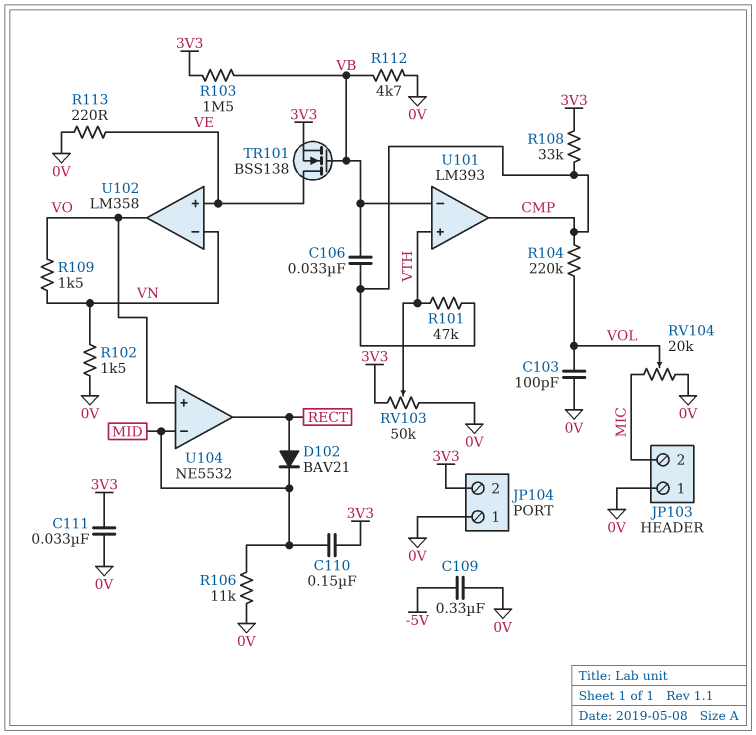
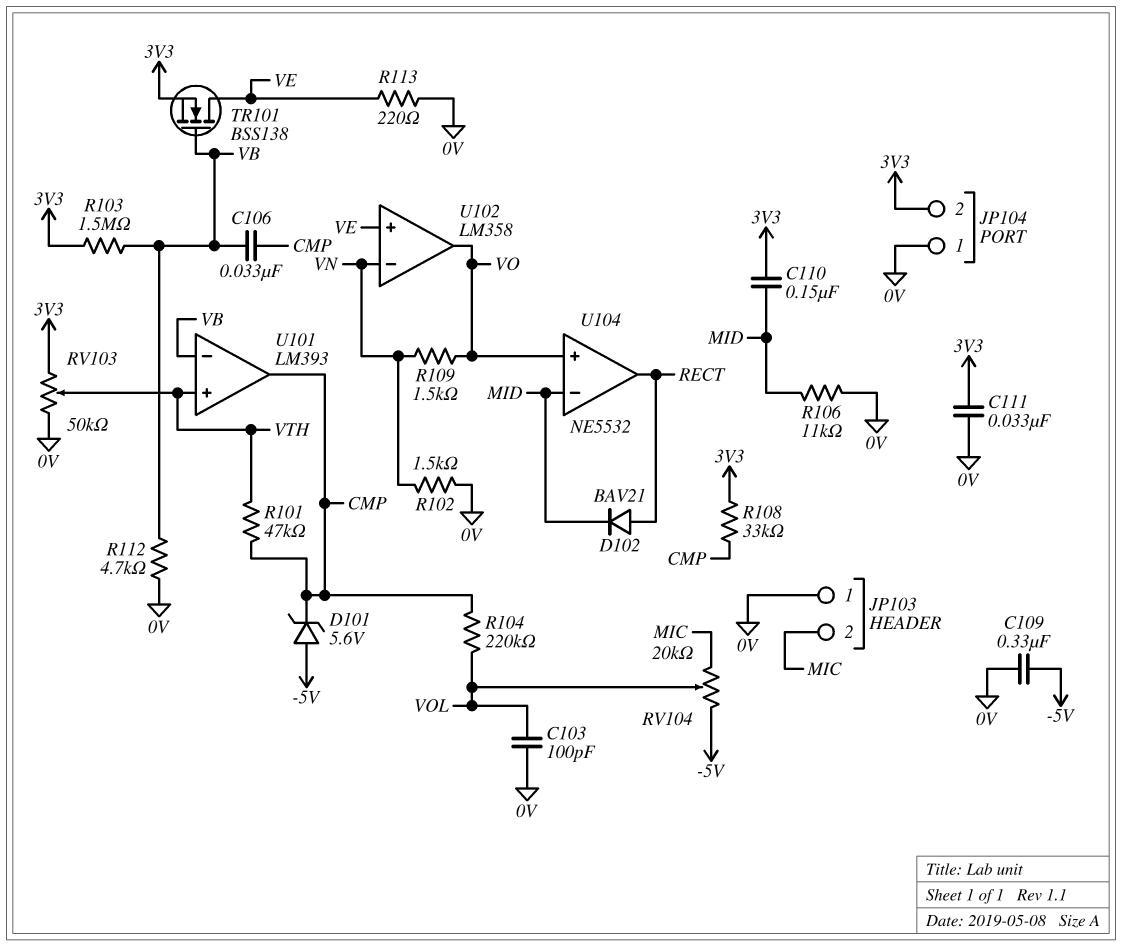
D101: none -> zener 5.6V (A -5V, K CMP)
RV104: 20k (0V, MIC, wiper VOL) -> 20k (-5V, MIC, wiper VOL)

